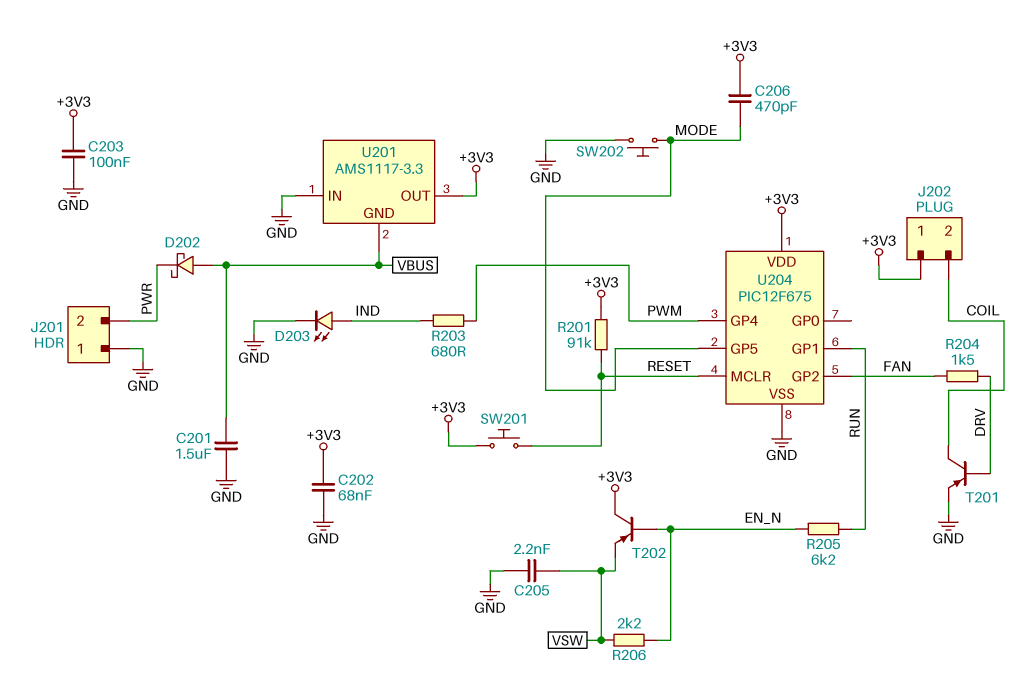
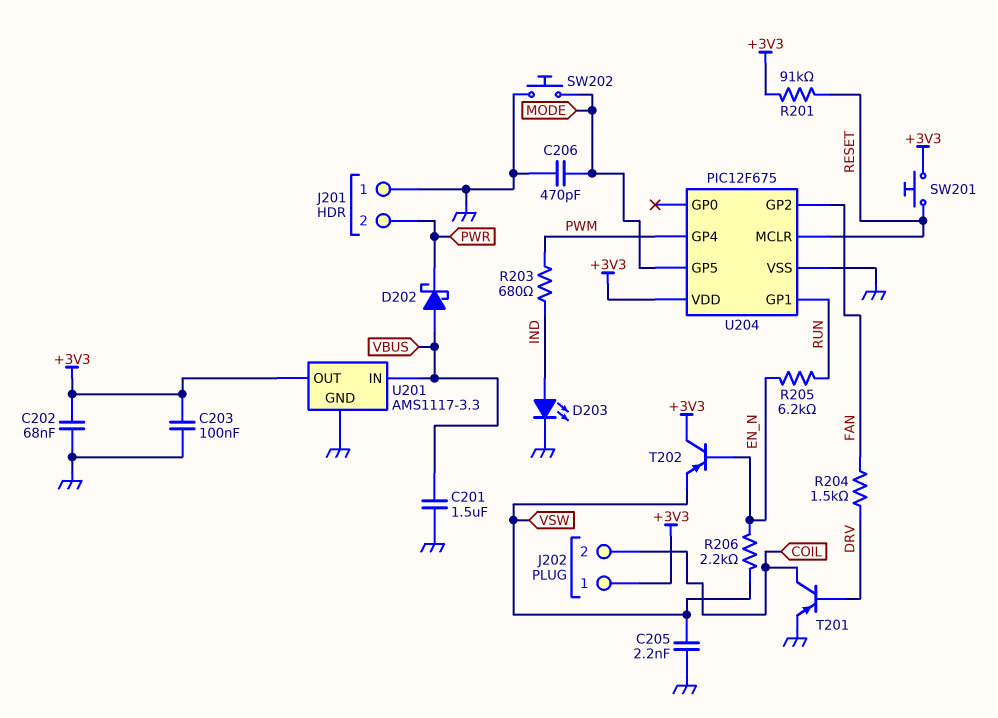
C206: 470pF (+3V3, MODE) -> 470pF (GND, MODE)
U201 pin GND: VBUS -> GND
U201 pin IN: GND -> VBUS

